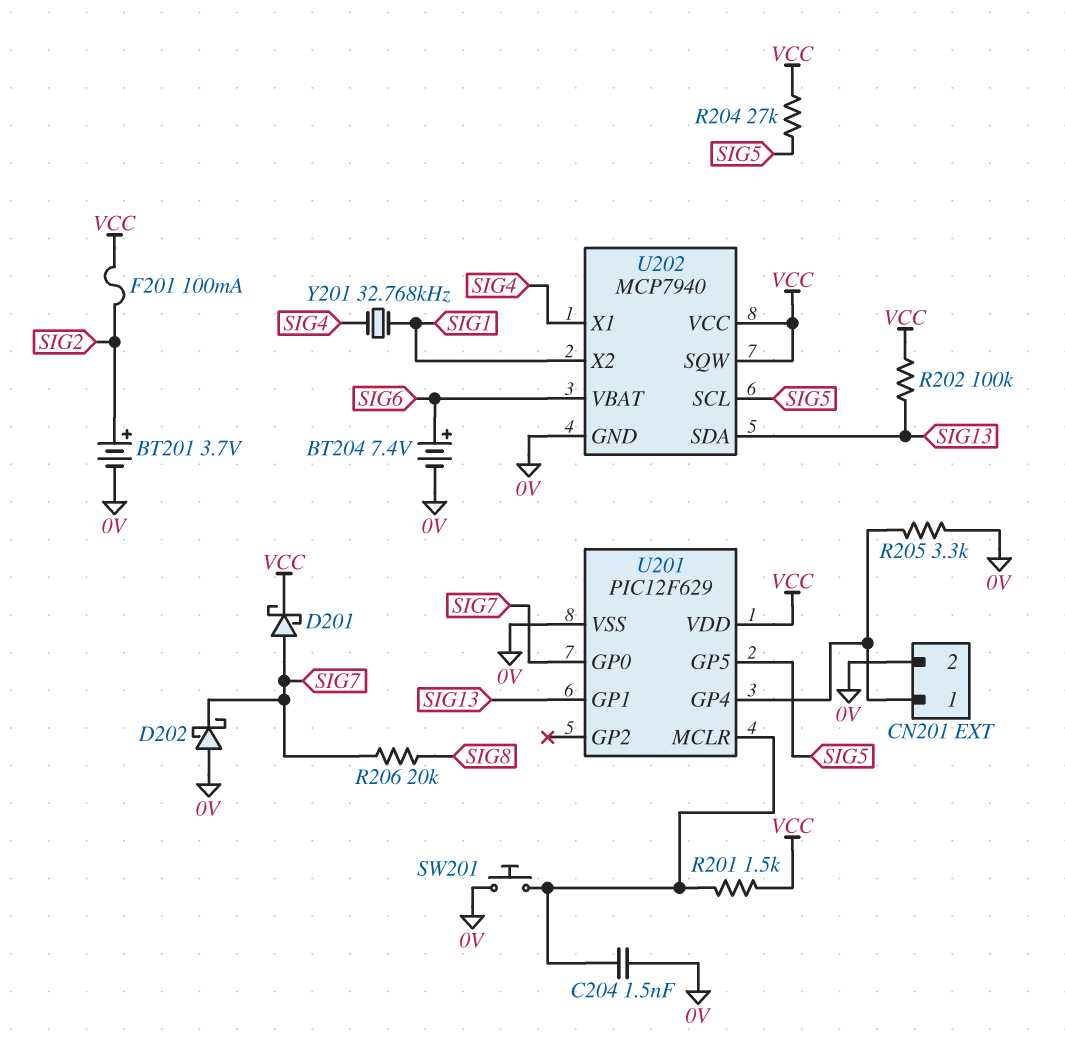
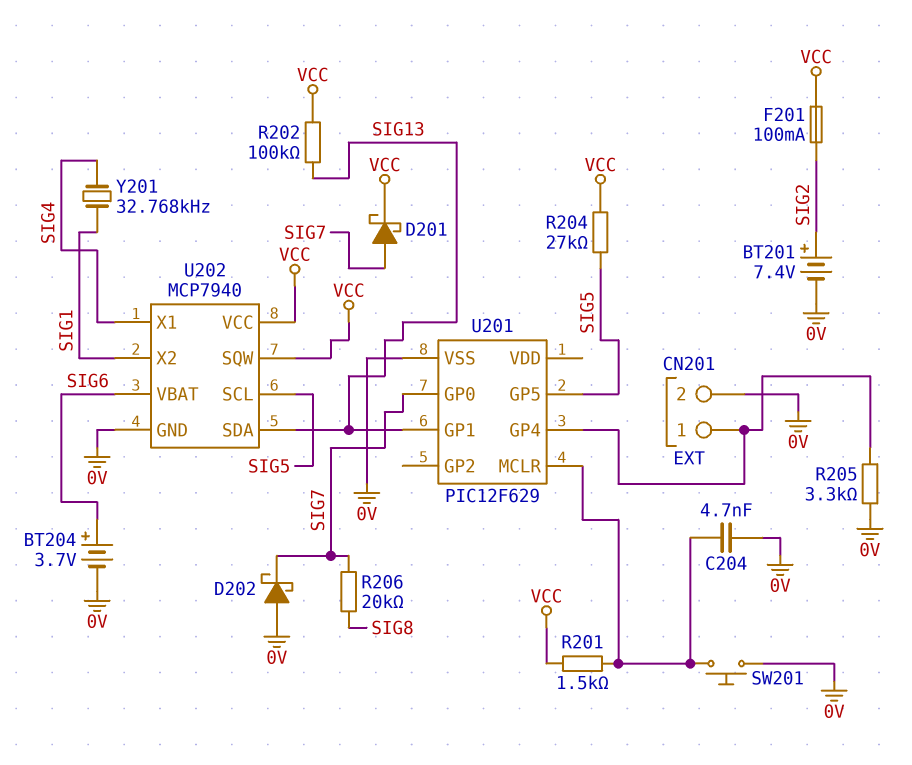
BT201: 3.7V (plus SIG2, minus 0V) -> 7.4V (plus SIG2, minus 0V)
BT204: 7.4V (plus SIG6, minus 0V) -> 3.7V (plus SIG6, minus 0V)
C204: 1.5nF (0V, U201/MCLR) -> 4.7nF (0V, U201/MCLR)
U201 pin VDD: VCC -> none

